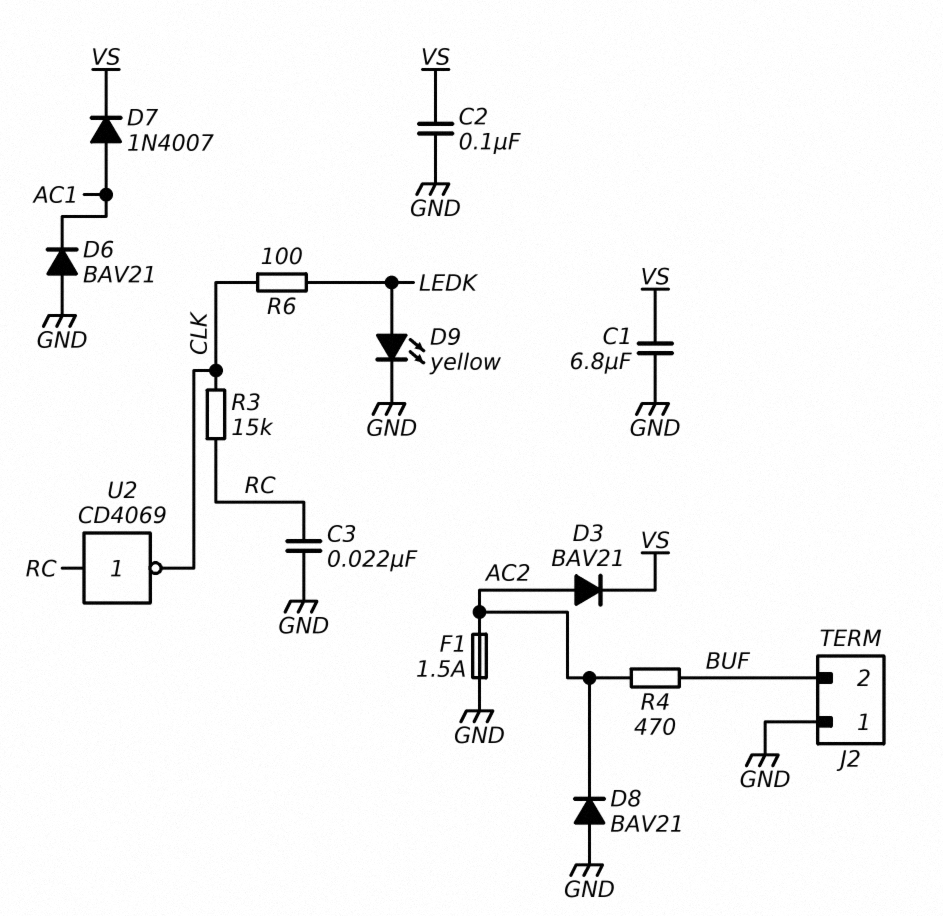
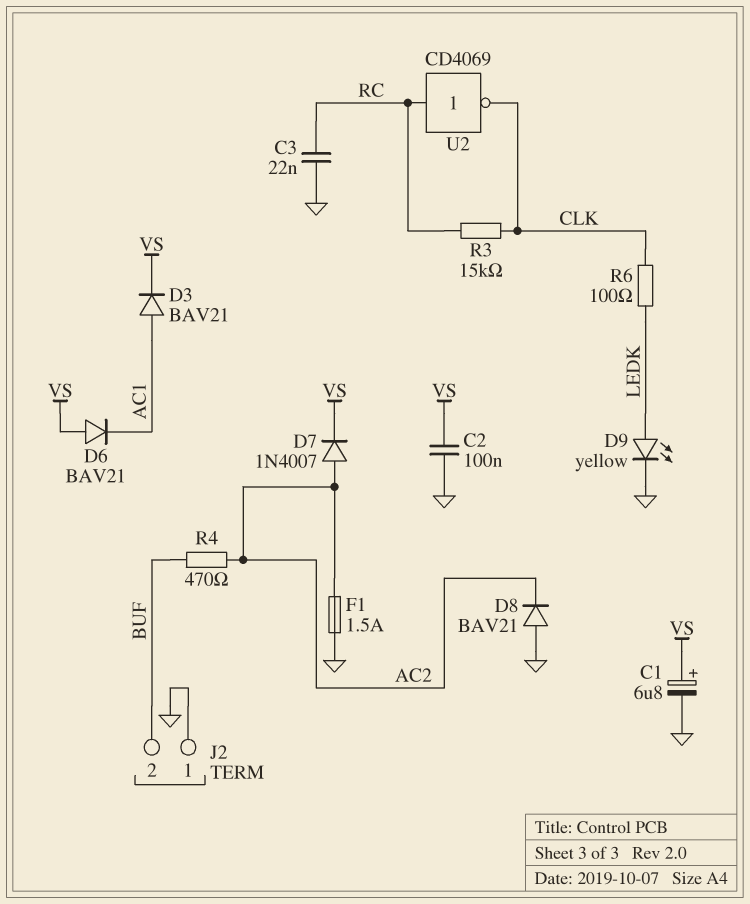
C1: 6.8uF (GND, VS) -> 6.8uF (plus VS, minus GND)
D3: diode BAV21 (A AC2, K VS) -> diode BAV21 (A AC1, K VS)
D6: diode BAV21 (A GND, K AC1) -> diode BAV21 (A VS, K AC1)
D7: diode 1N4007 (A AC1, K VS) -> diode 1N4007 (A AC2, K VS)

